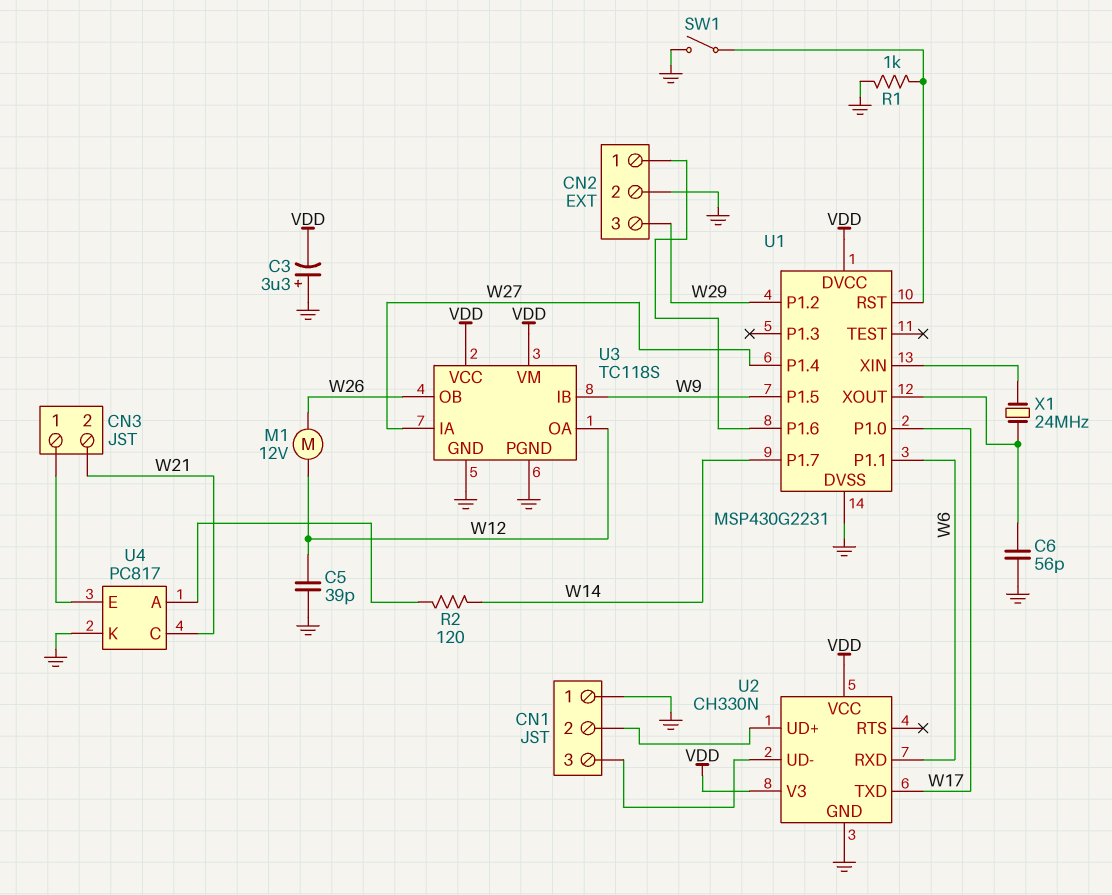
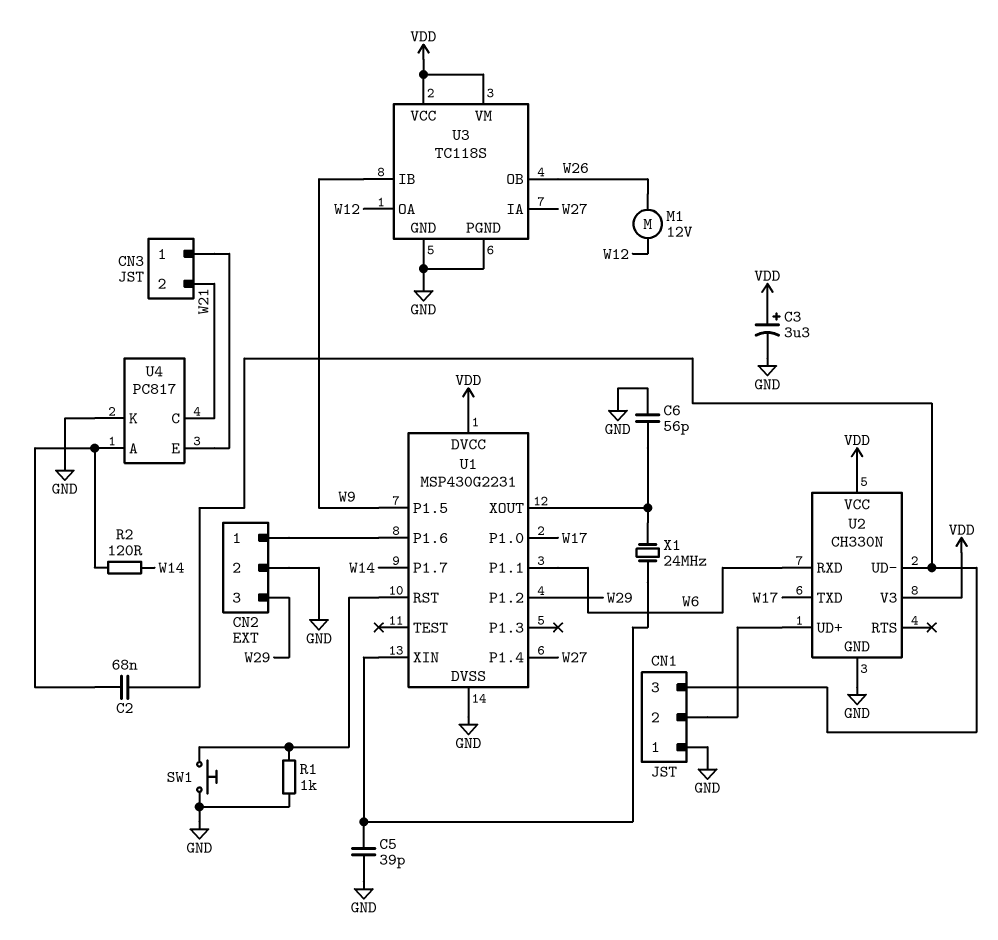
C2: none -> 68nF (CN1/3, U4/A)
C3: 3.3uF (plus GND, minus VDD) -> 3.3uF (plus VDD, minus GND)
C5: 39pF (GND, W12) -> 39pF (GND, U1/XIN)
SW1: switch (GND, U1/RST) -> button (GND, U1/RST)

